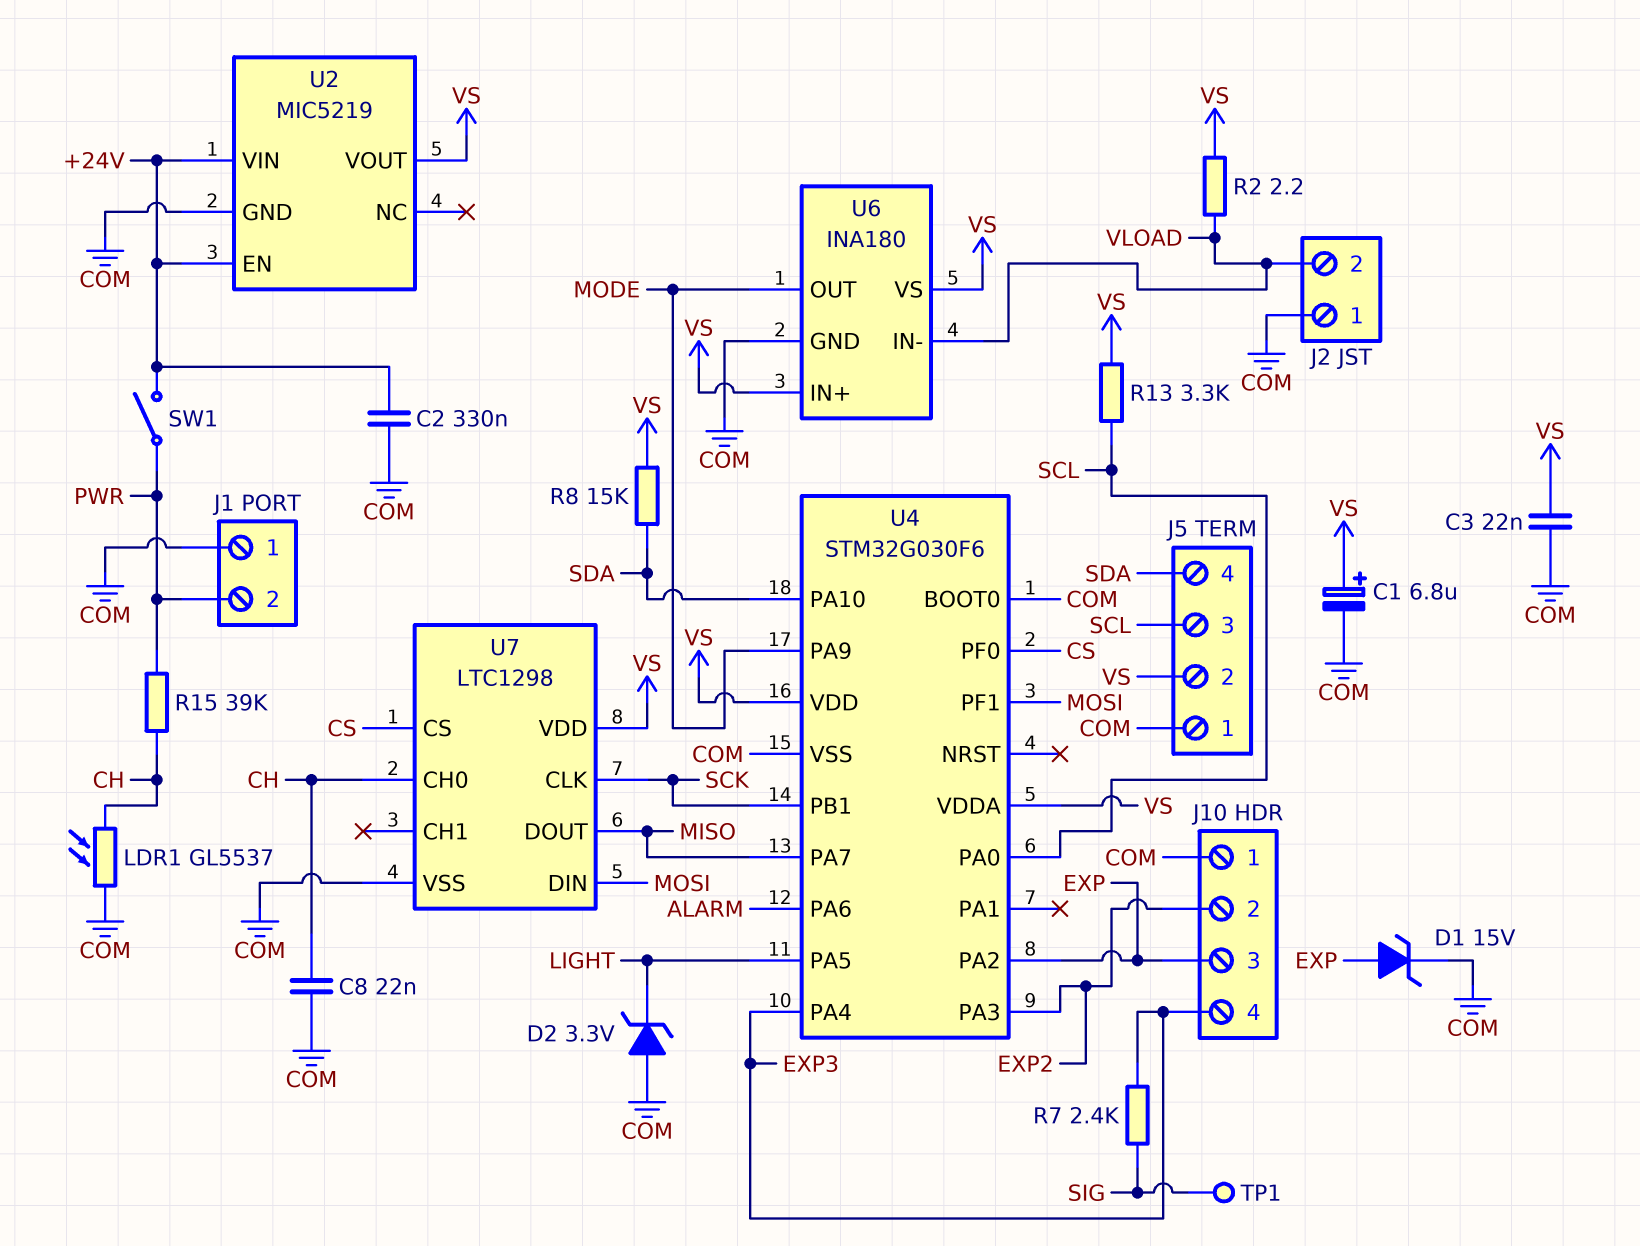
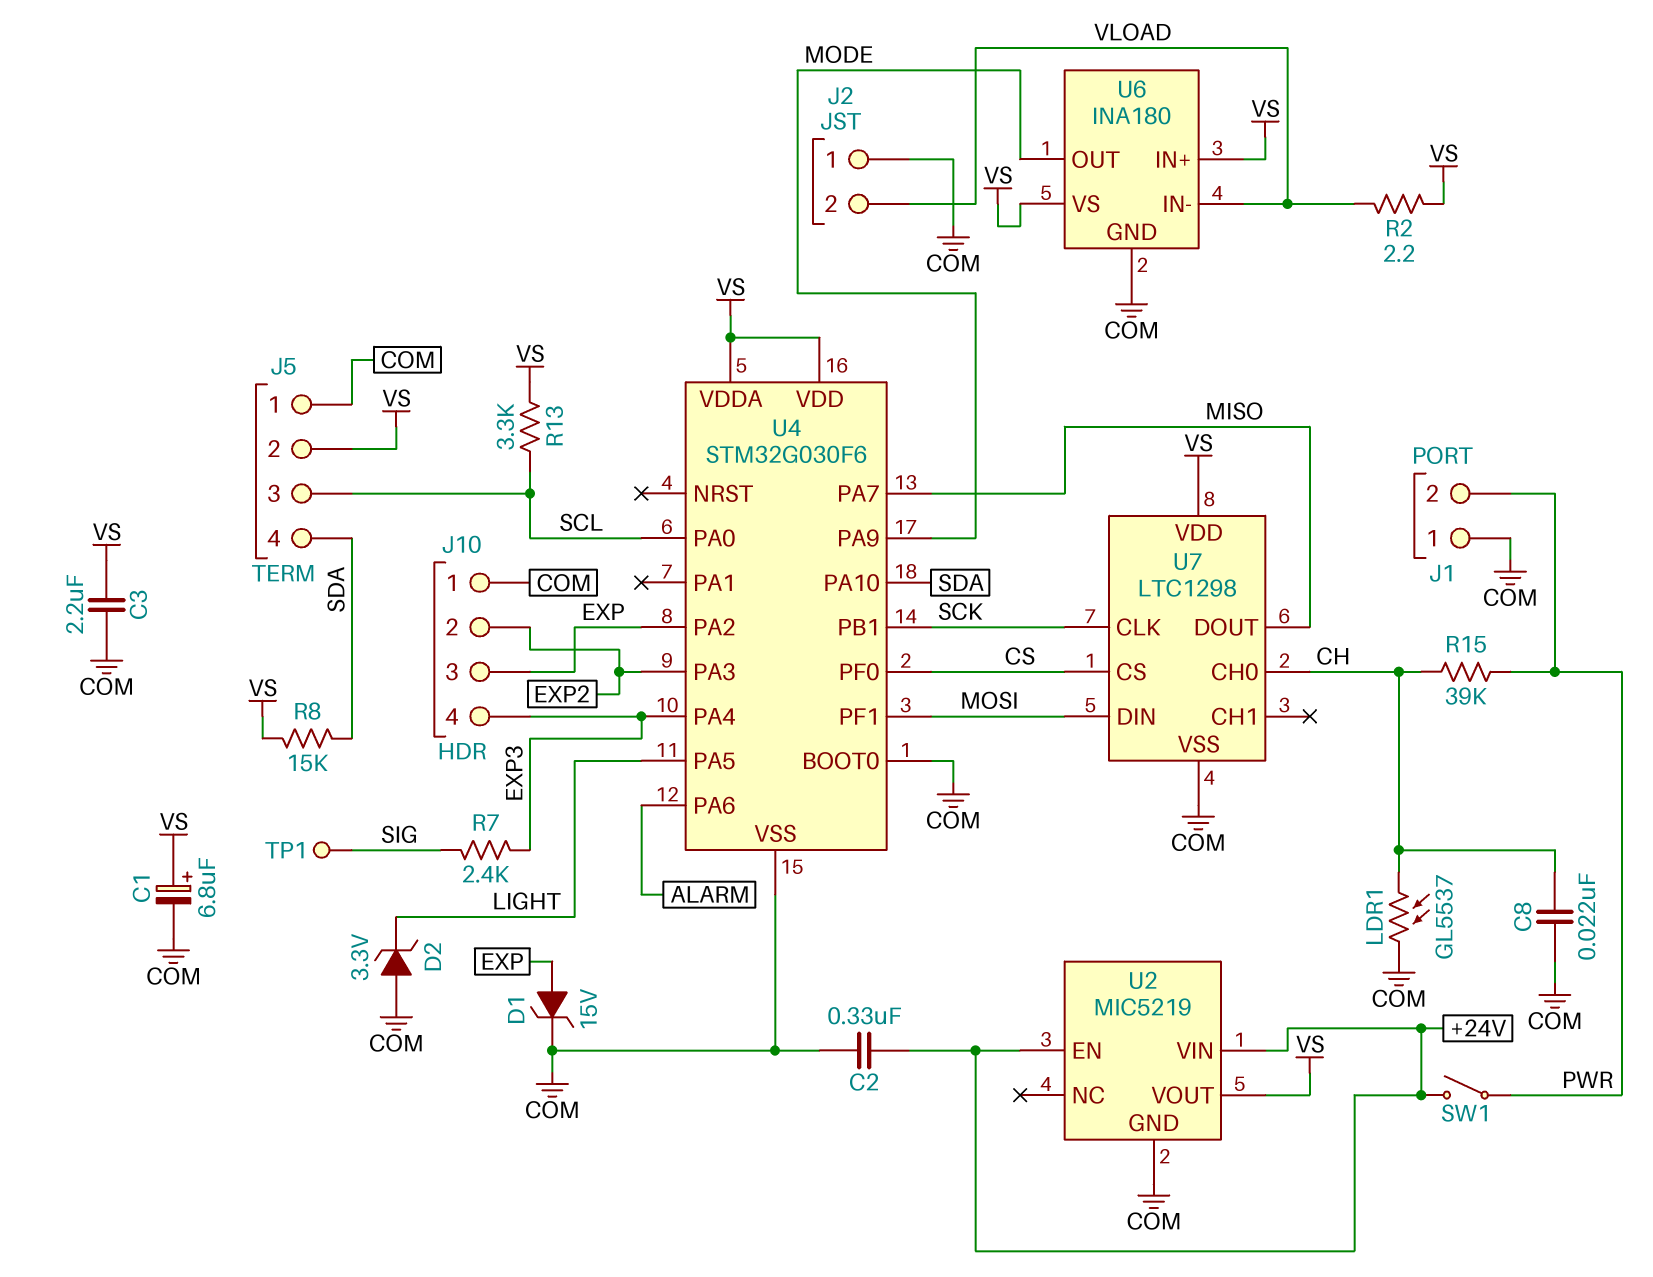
C3: 22nF (COM, VS) -> 2.2uF (COM, VS)

